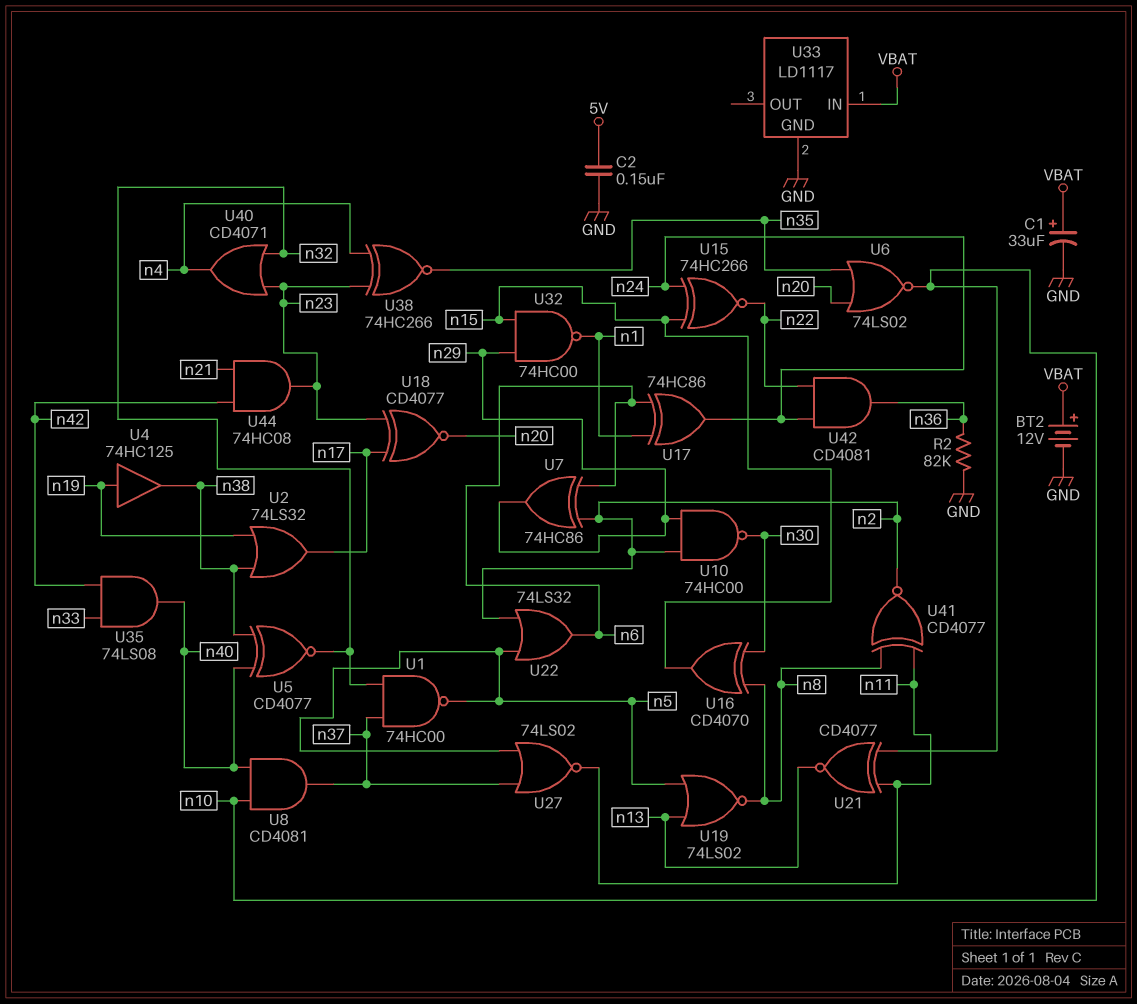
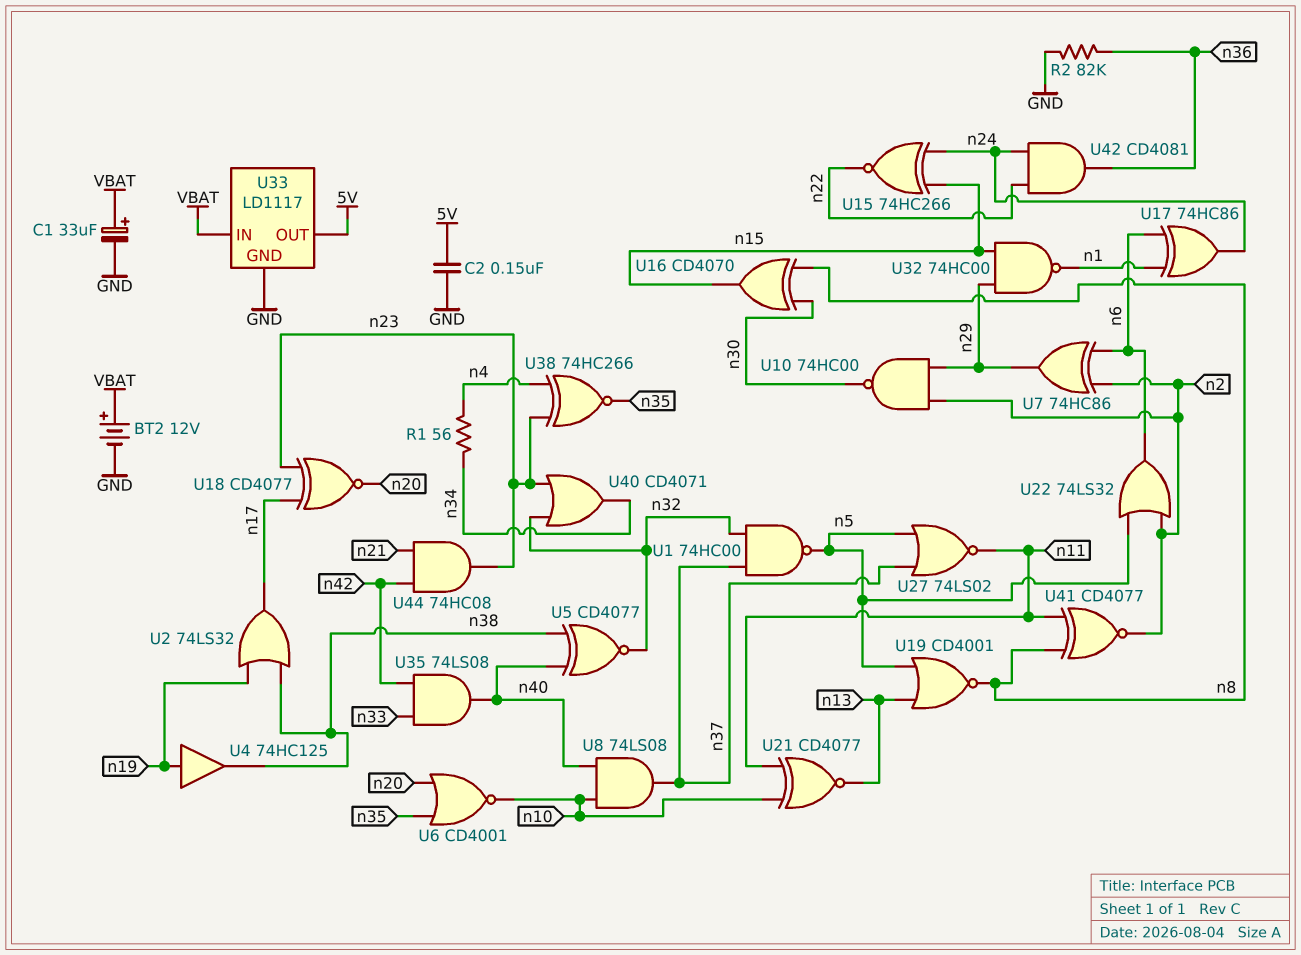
R1: none -> 56 (n4, n34)
U6: NOR 74LS02 (in n20, in n35, out n10) -> NOR CD4001 (in n20, in n35, out n10)
U8: AND CD4081 (in n10, in n40, out n37) -> AND 74LS08 (in n10, in n40, out n37)
U19: NOR 74LS02 (in n5, in n13, out n8) -> NOR CD4001 (in n5, in n13, out n8)
U33 pin OUT: none -> 5V
U40: OR CD4071 (in n23, in n32, out n4) -> OR CD4071 (in n23, in n32, out n34)

